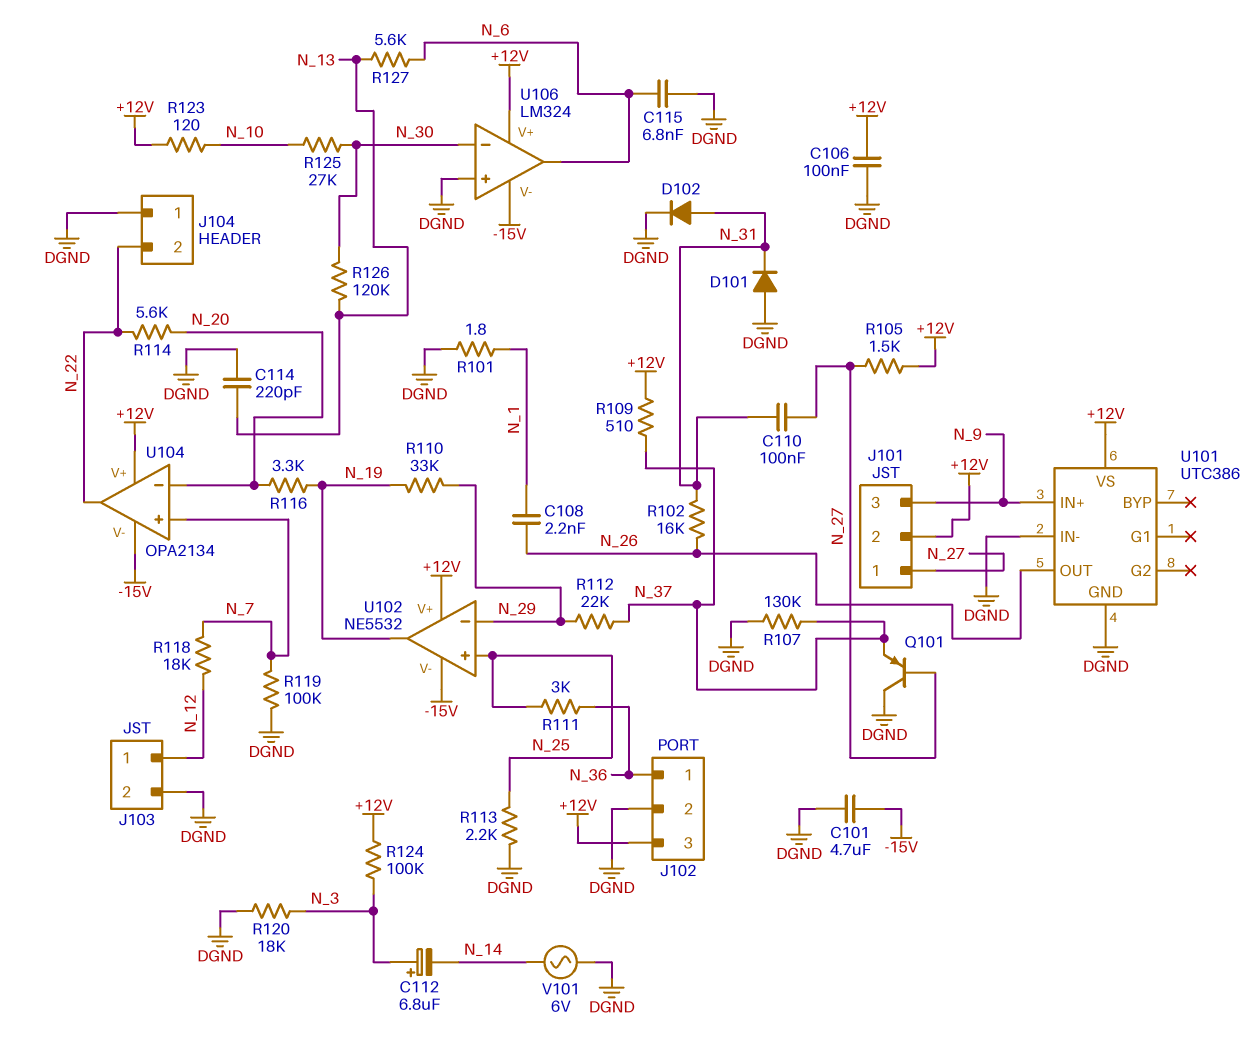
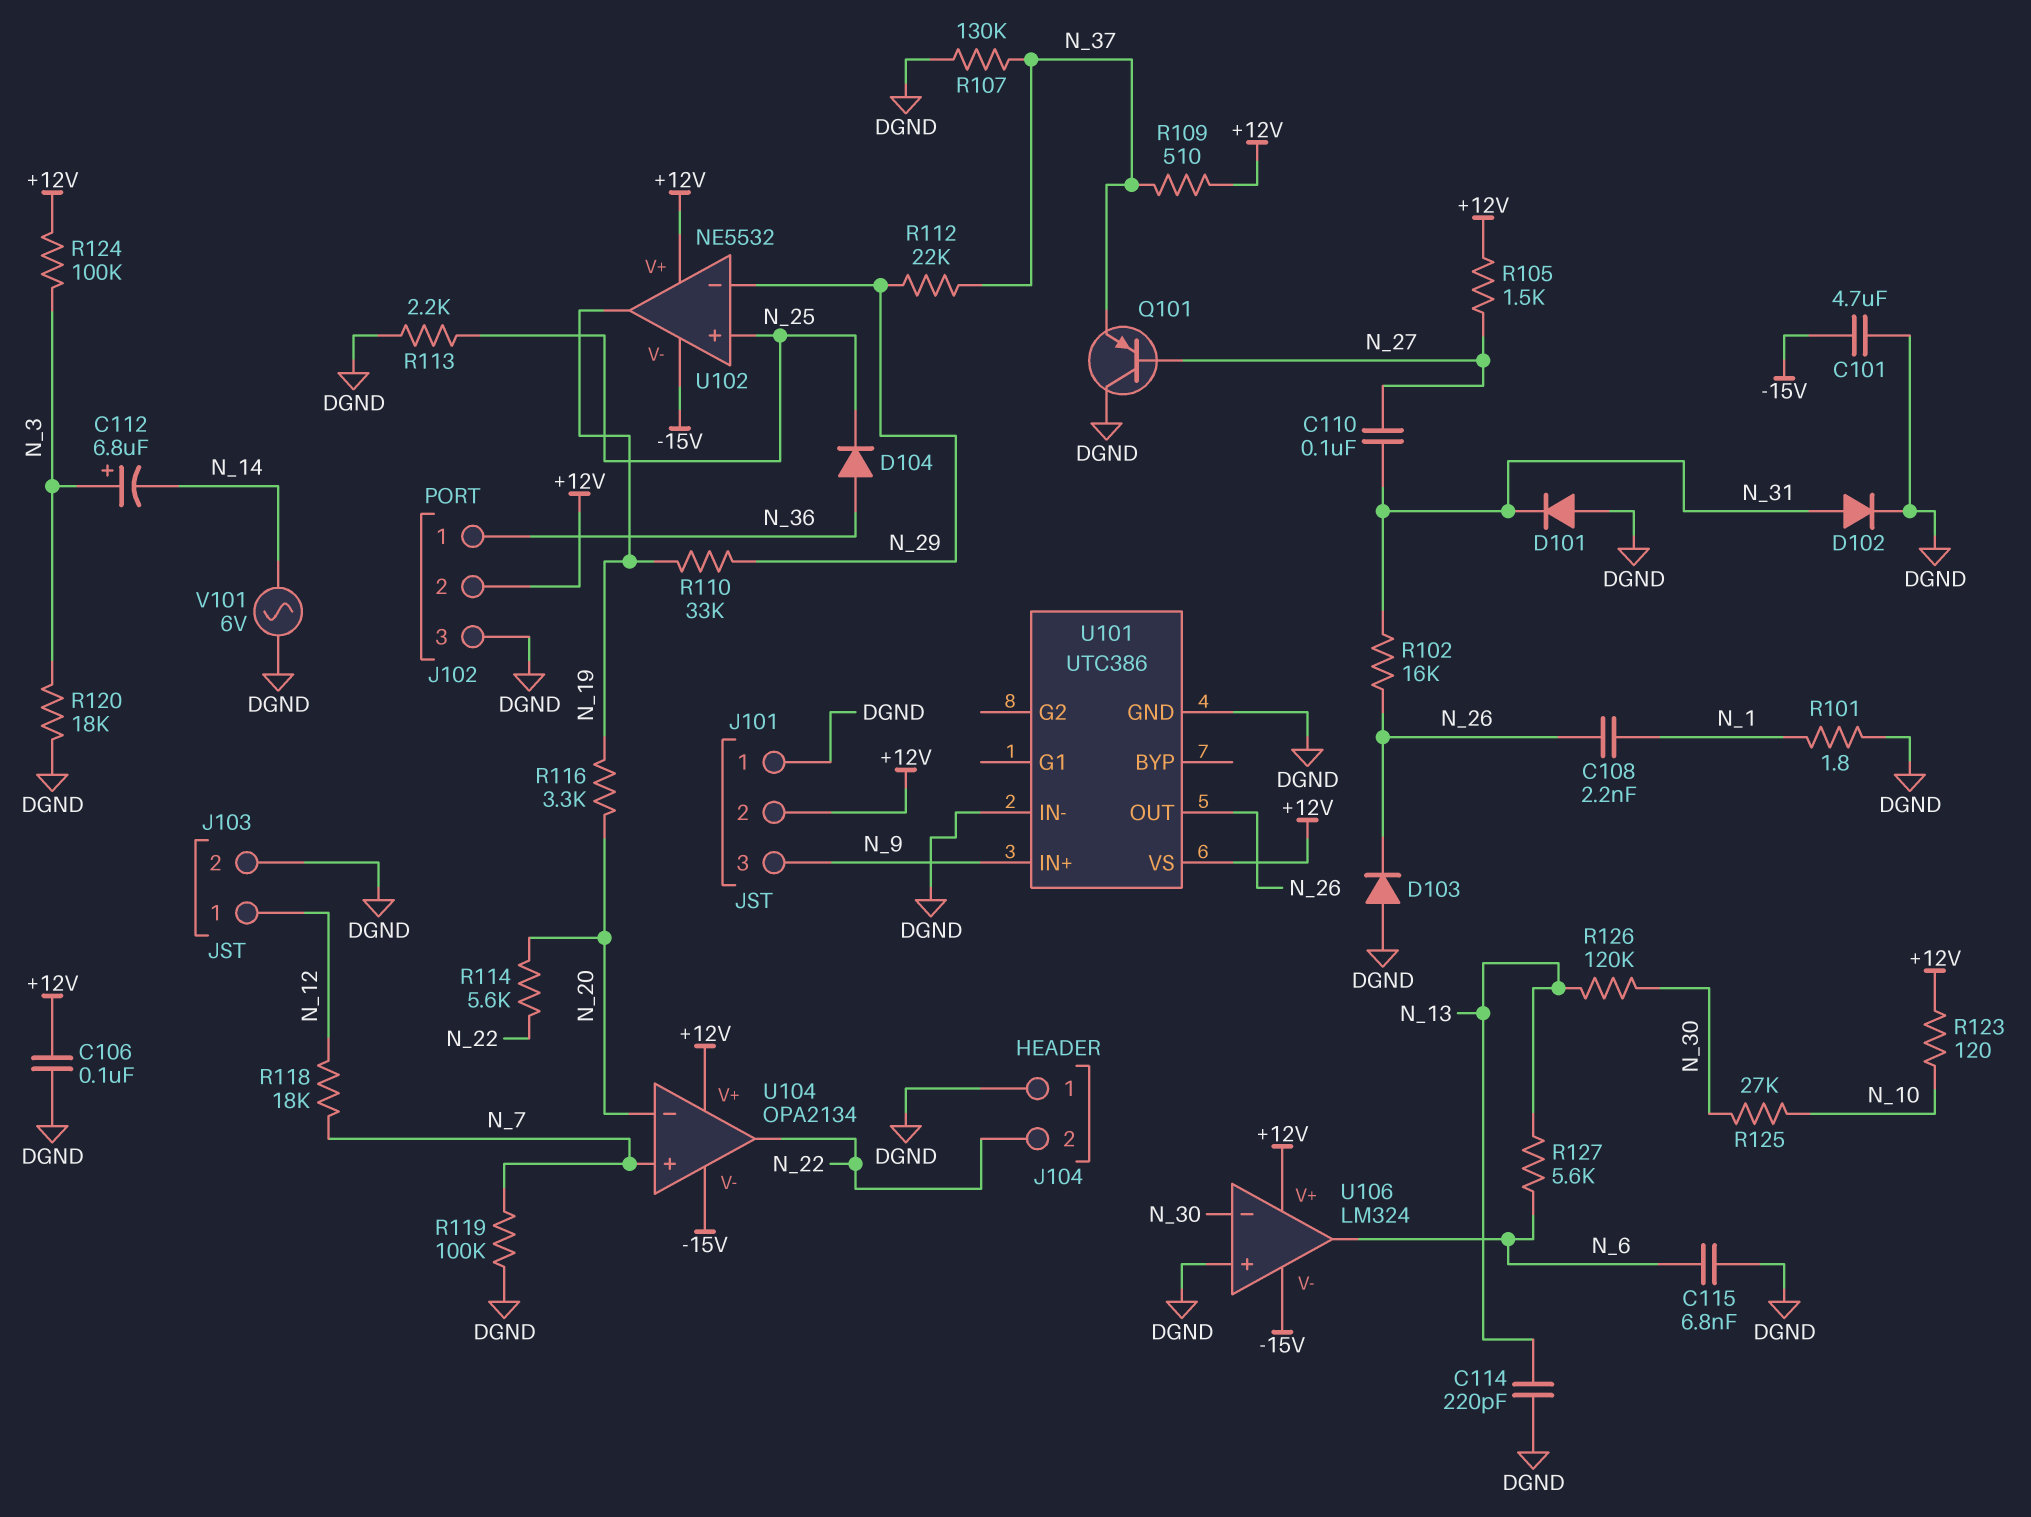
D103: none -> diode (A DGND, K N_26)
D104: none -> diode (A N_36, K N_25)
J101 pin 1: N_27 -> DGND
J102 pin 2: DGND -> +12V
J102 pin 3: +12V -> DGND
R111: 3k (N_25, N_36) -> none

